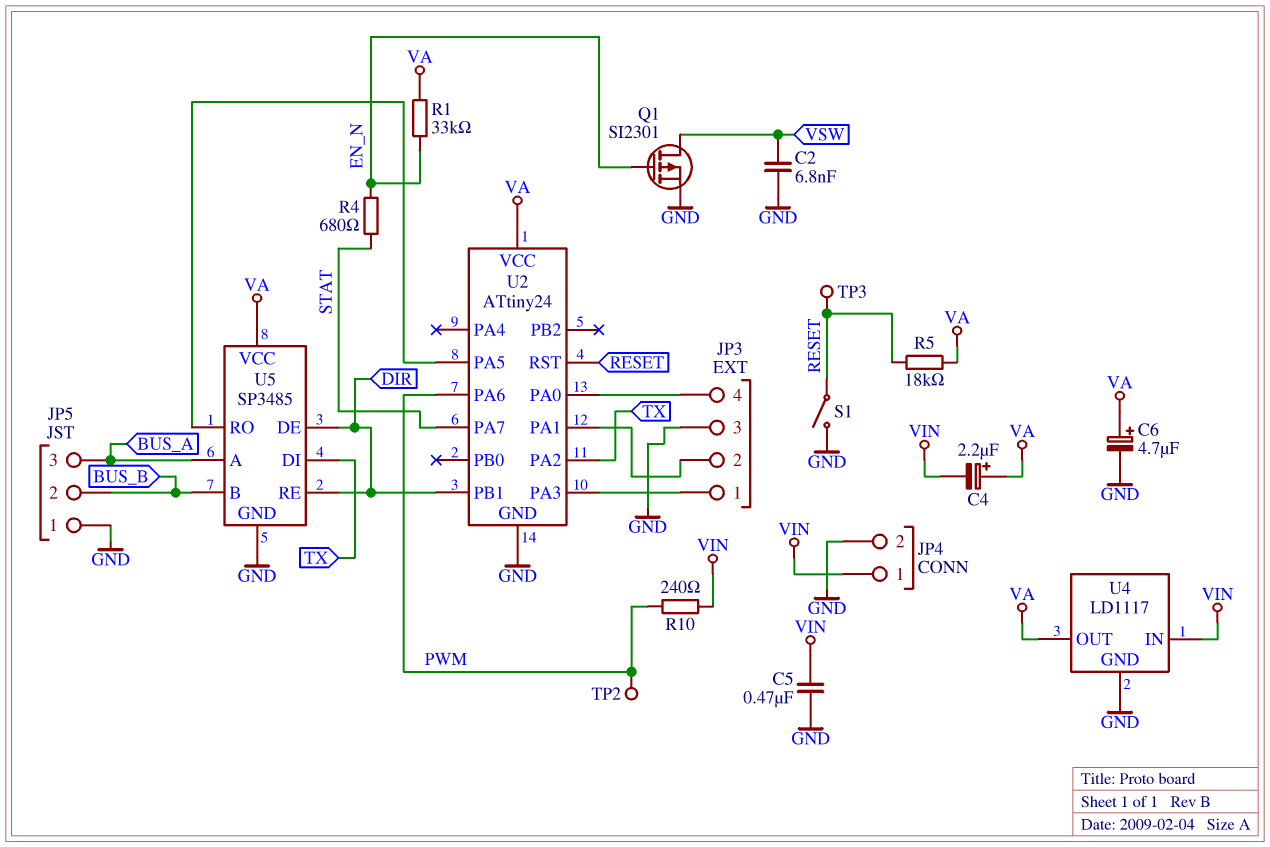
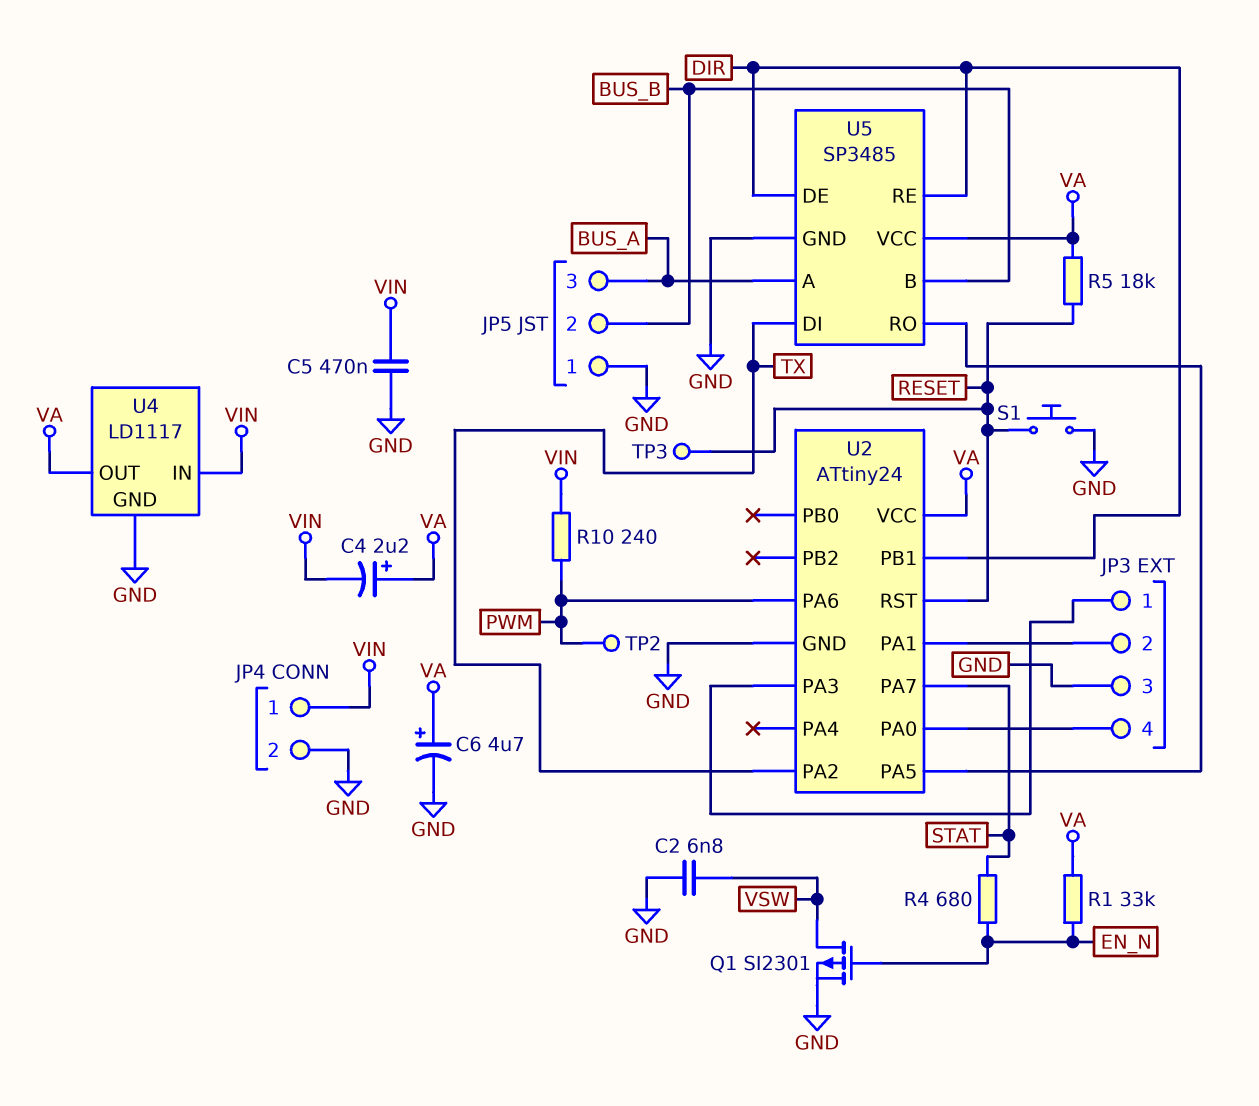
S1: switch (GND, RESET) -> button (GND, RESET)

